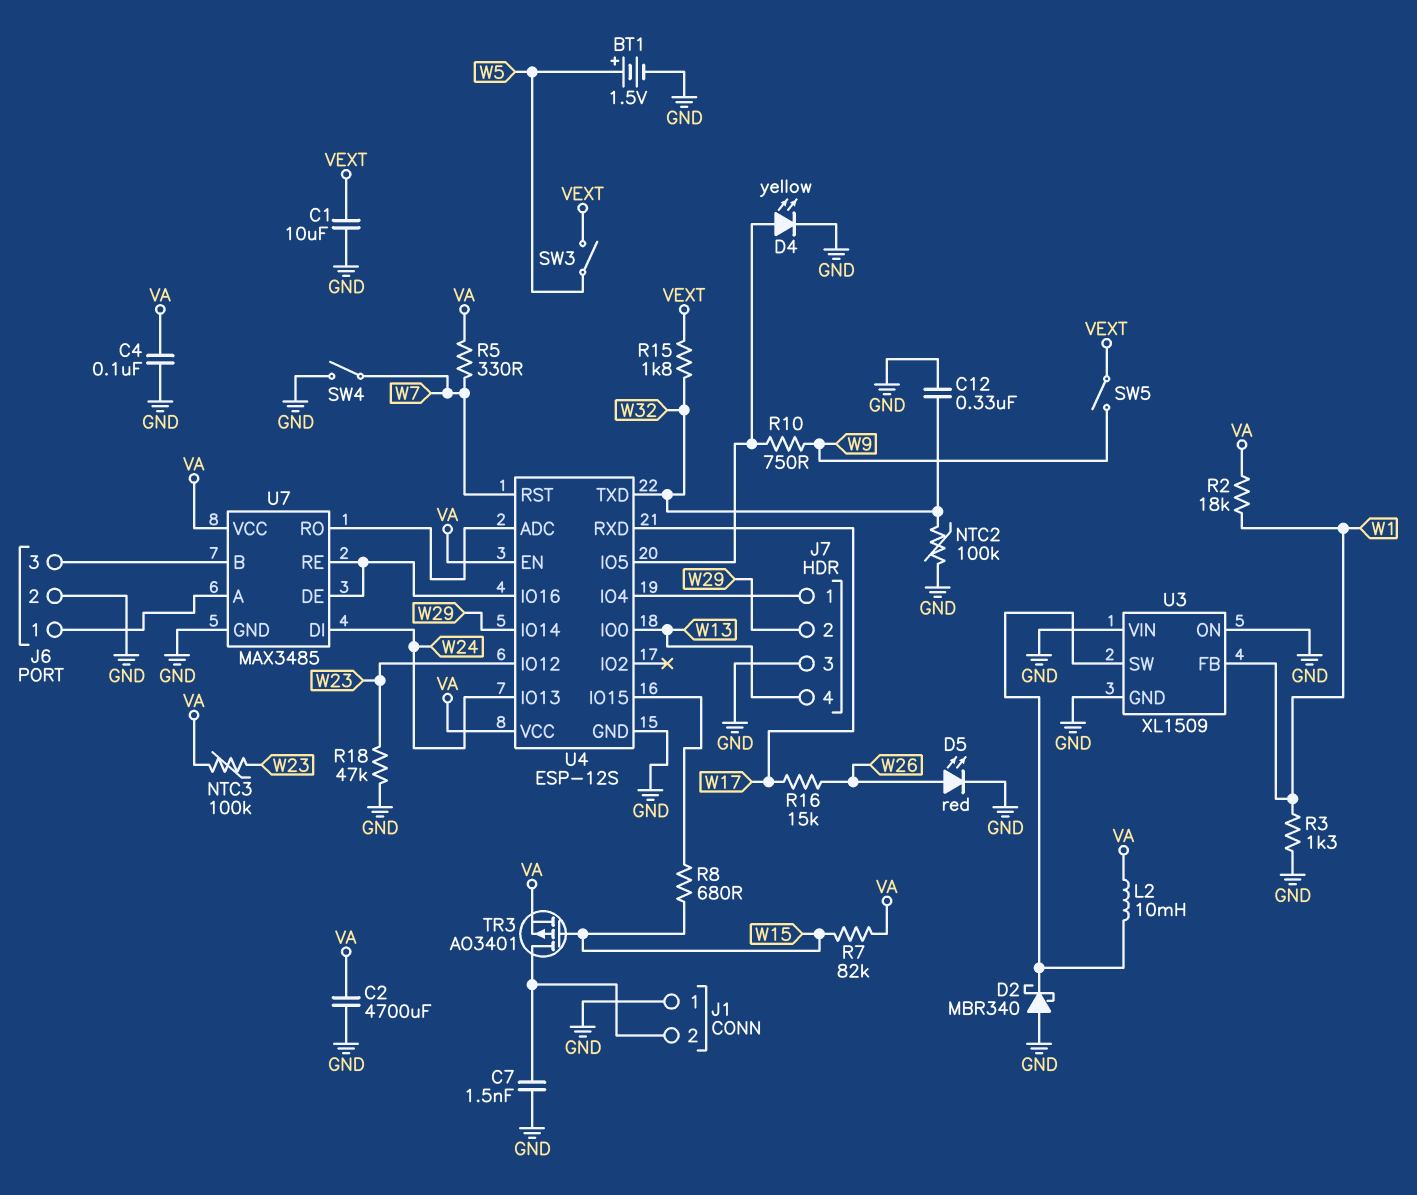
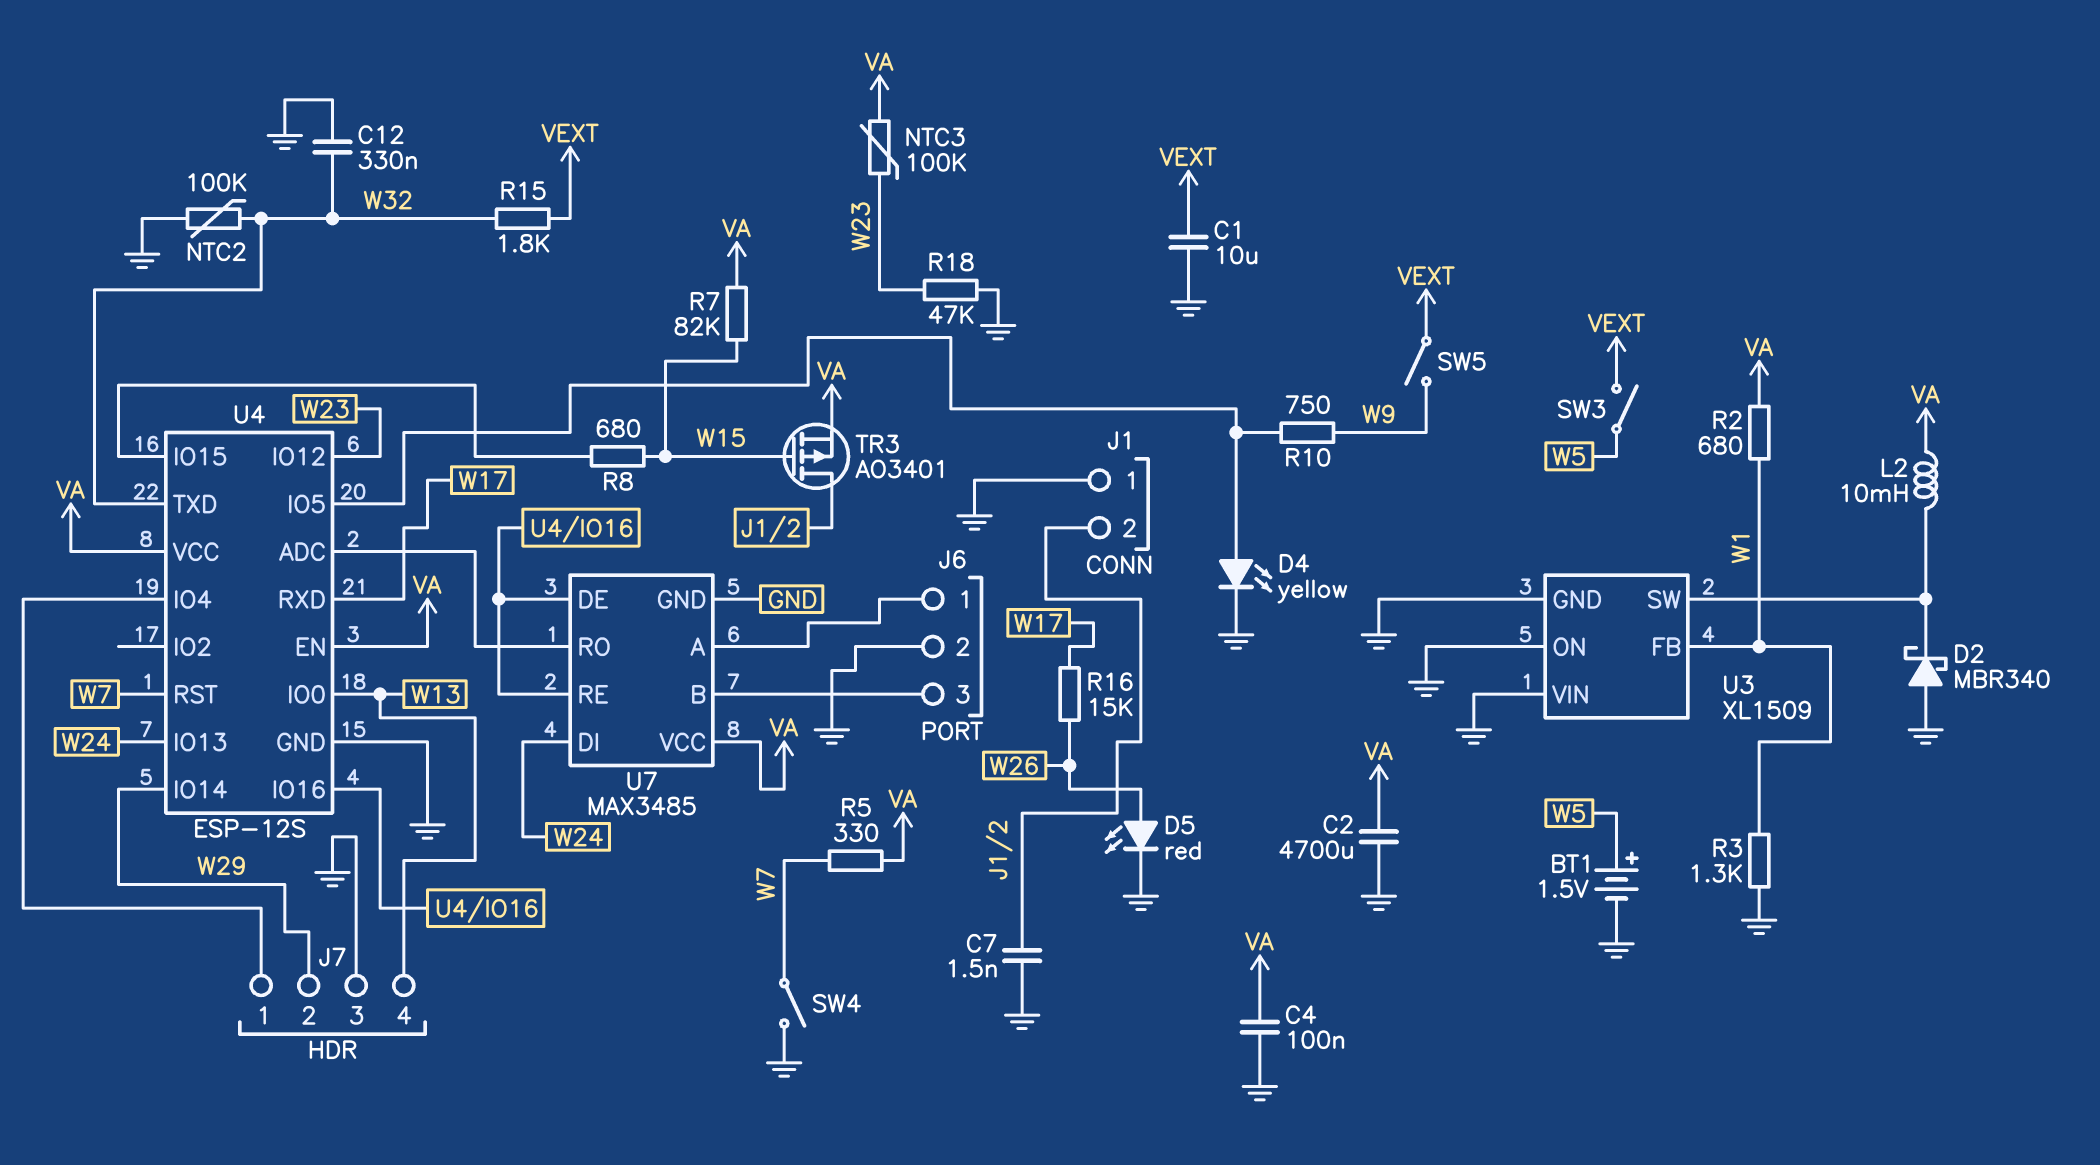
R2: 18k (VA, W1) -> 680 (VA, W1)

